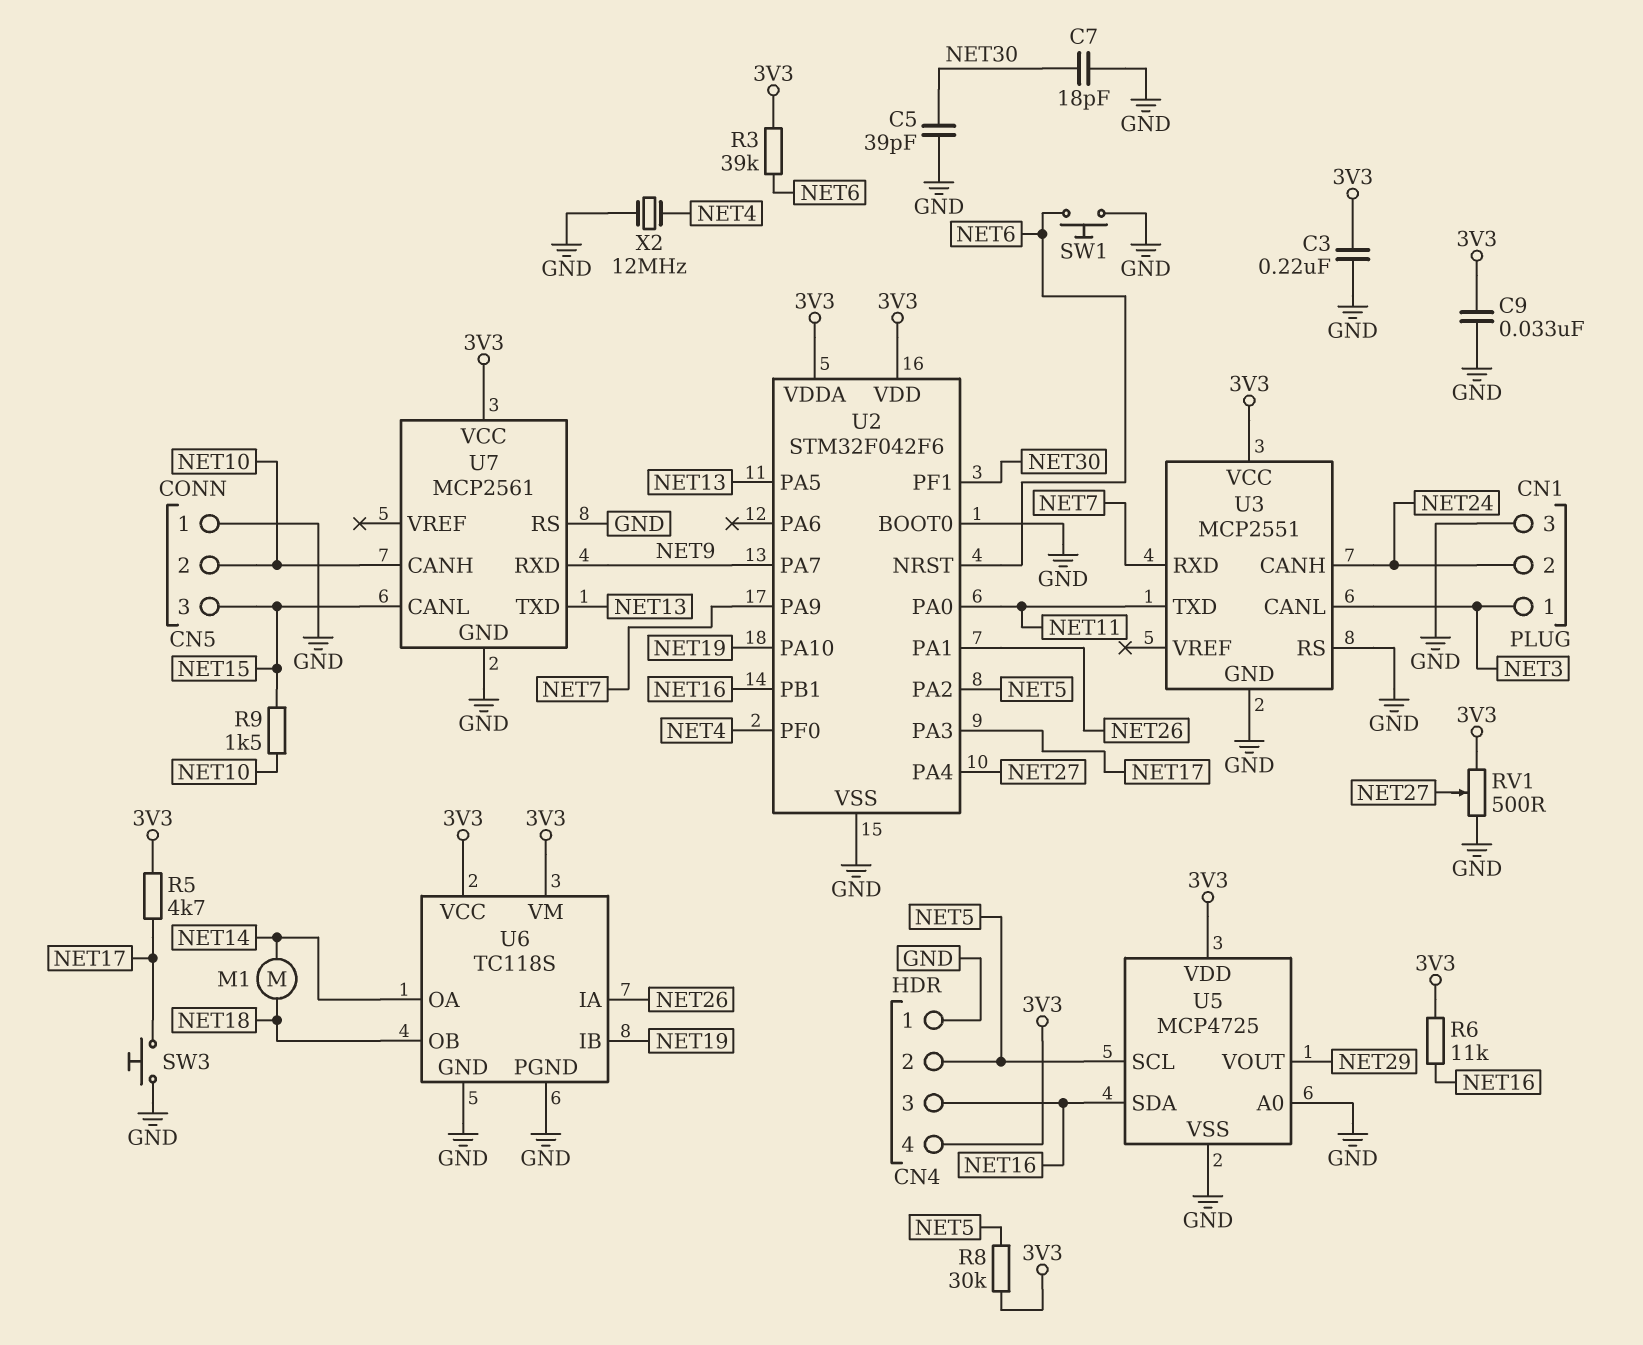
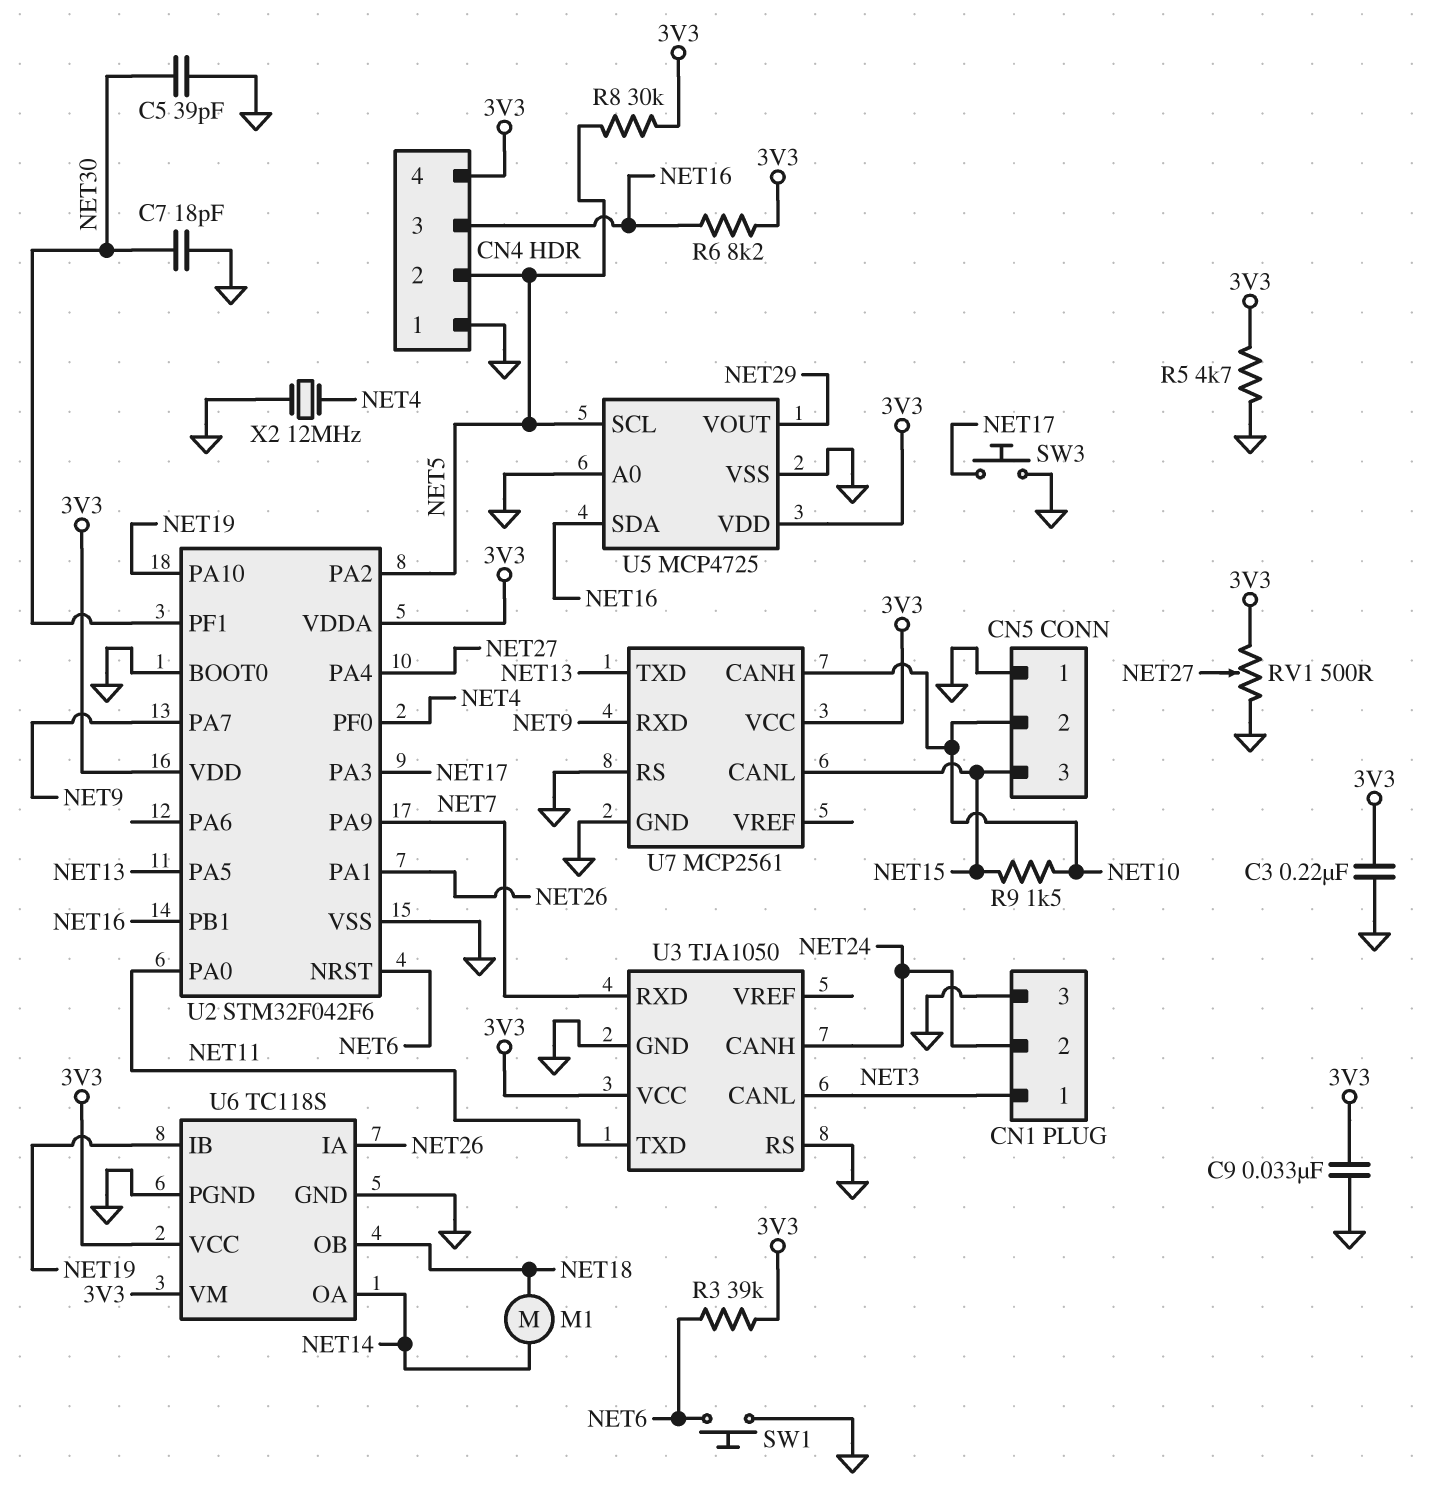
R5: 4.7k (3V3, NET17) -> 4.7k (3V3, GND)
R6: 11k (3V3, NET16) -> 8.2k (3V3, NET16)
U3: MCP2551 -> TJA1050

